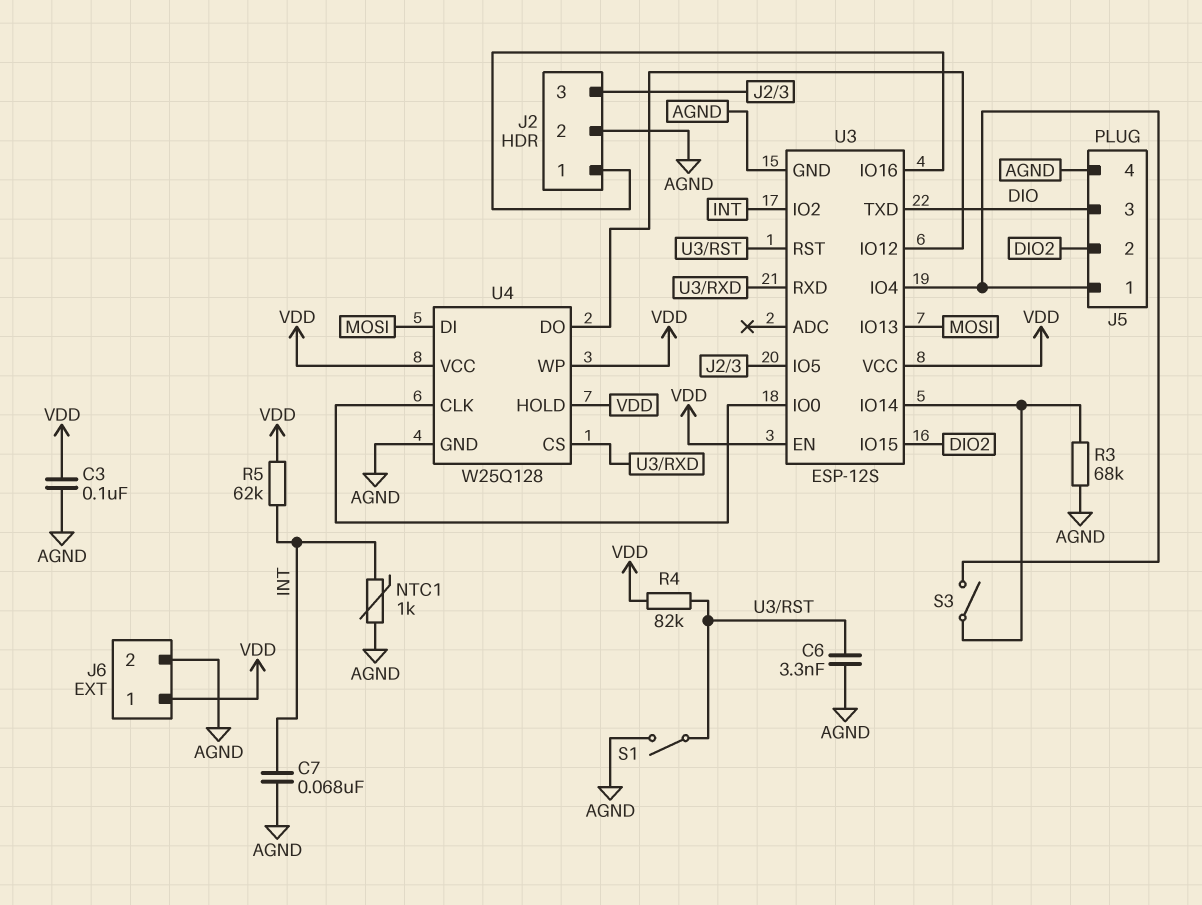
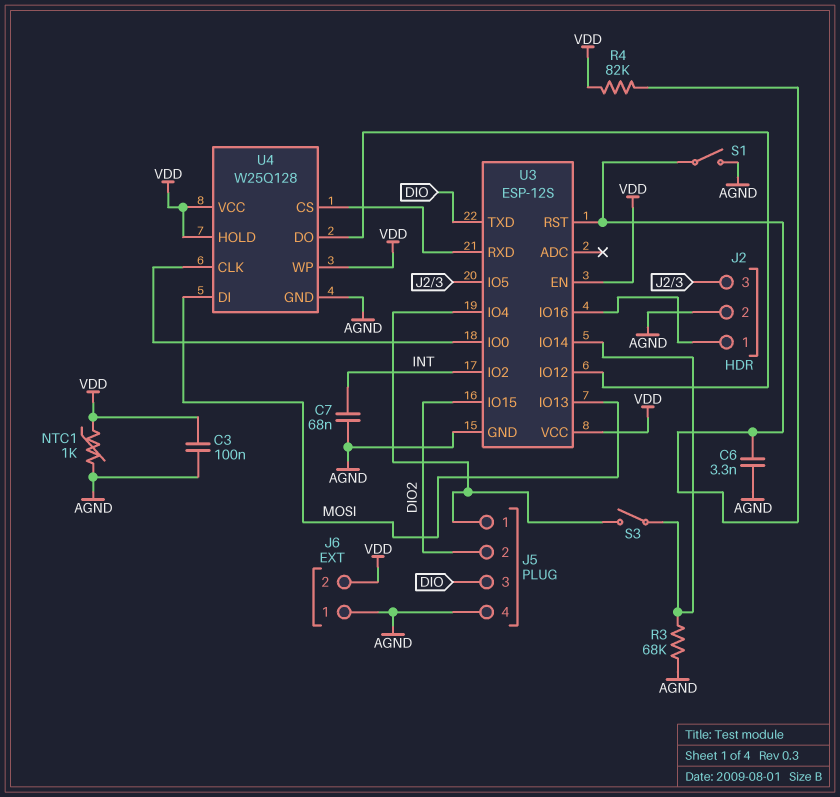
J6 pin 1: VDD -> AGND
J6 pin 2: AGND -> VDD
NTC1: 1k (AGND, INT) -> 1k (AGND, VDD)
R5: 62k (INT, VDD) -> none

